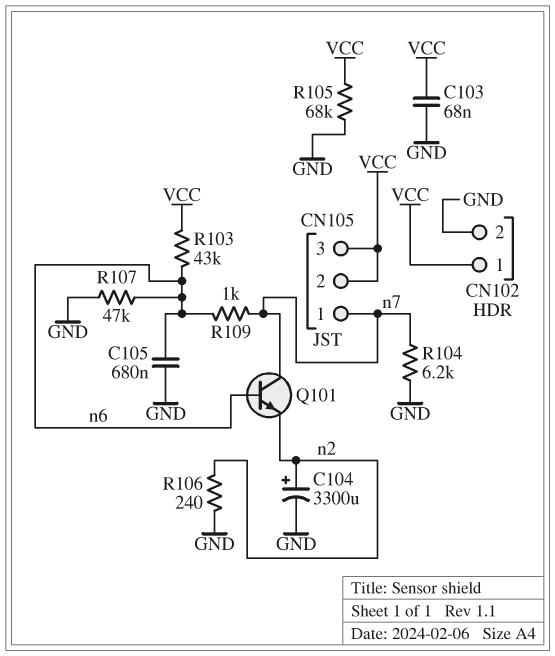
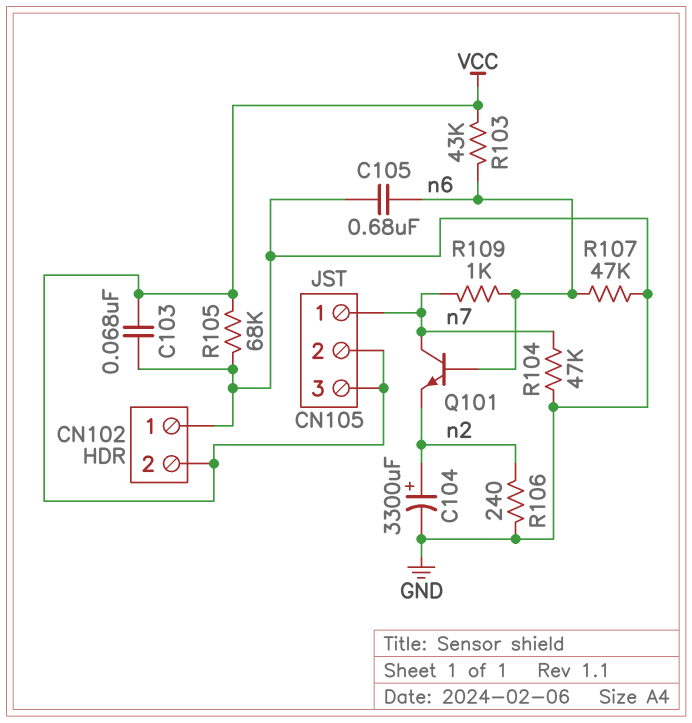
CN102 pin 1: VCC -> GND
CN102 pin 2: GND -> VCC
R104: 6.2k (GND, n7) -> 47k (GND, n7)

